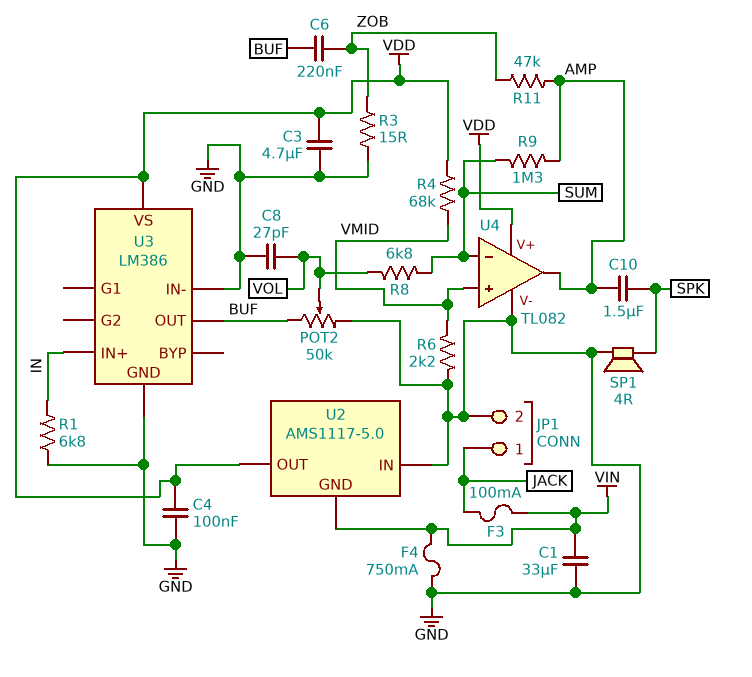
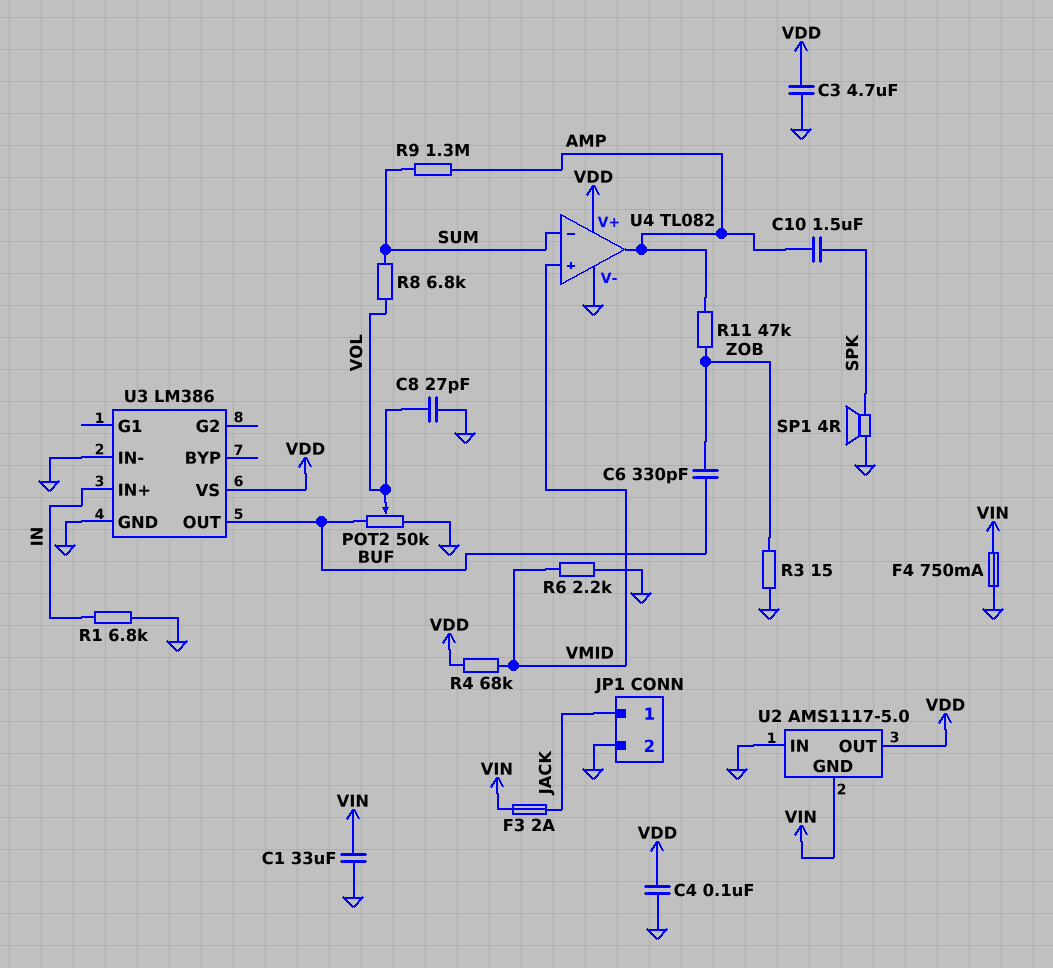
C6: 220nF (BUF, ZOB) -> 330pF (BUF, ZOB)
F3: 100mA (JACK, VIN) -> 2A (JACK, VIN)

